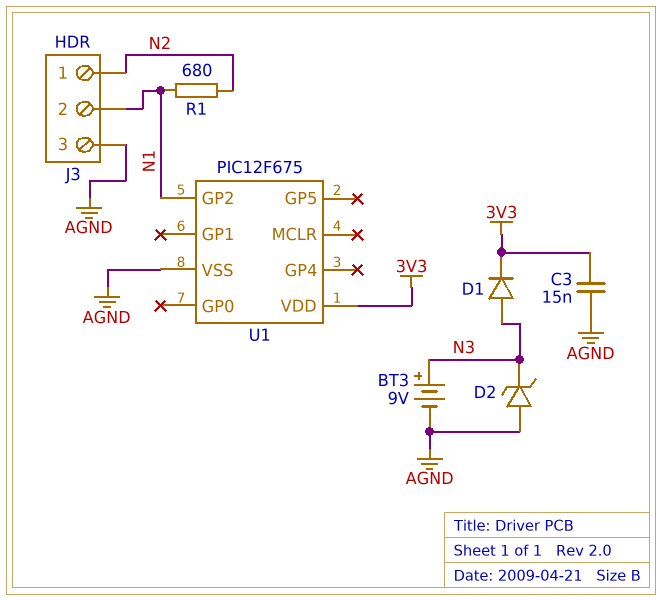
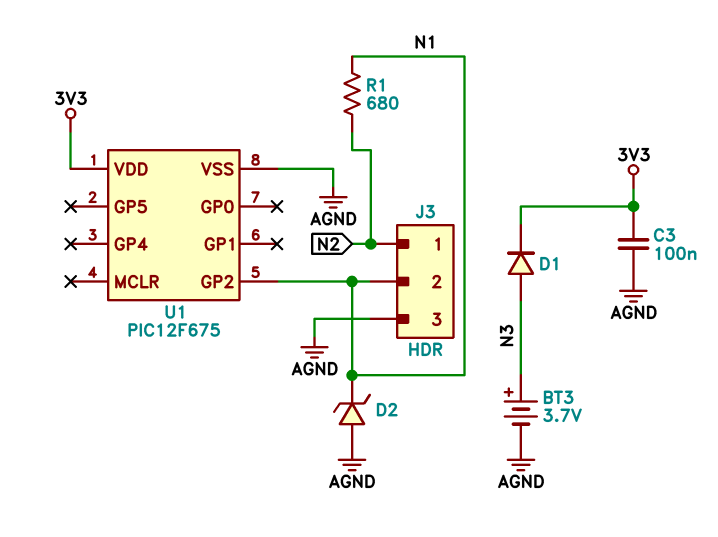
BT3: 9V (plus N3, minus AGND) -> 3.7V (plus N3, minus AGND)
C3: 15nF (3V3, AGND) -> 100nF (3V3, AGND)
D2: zener (A AGND, K N3) -> zener (A AGND, K N1)

